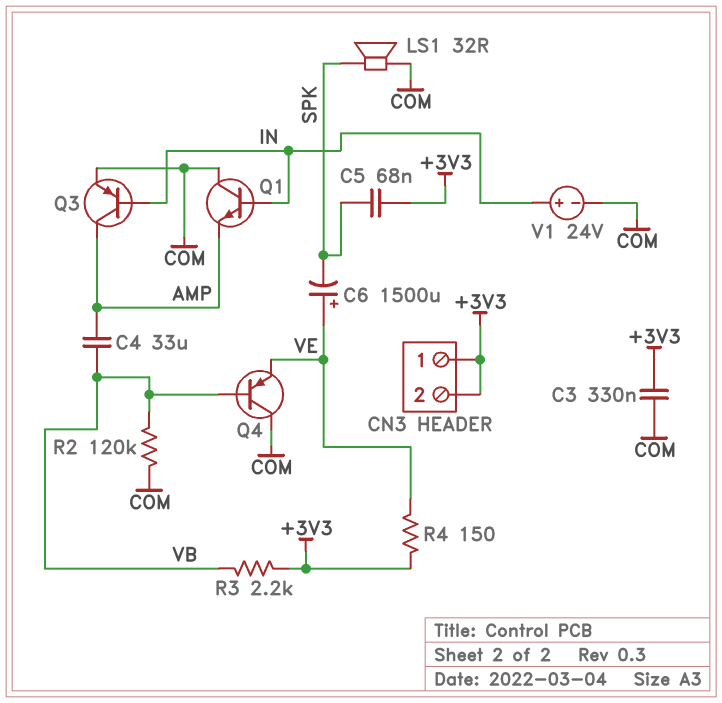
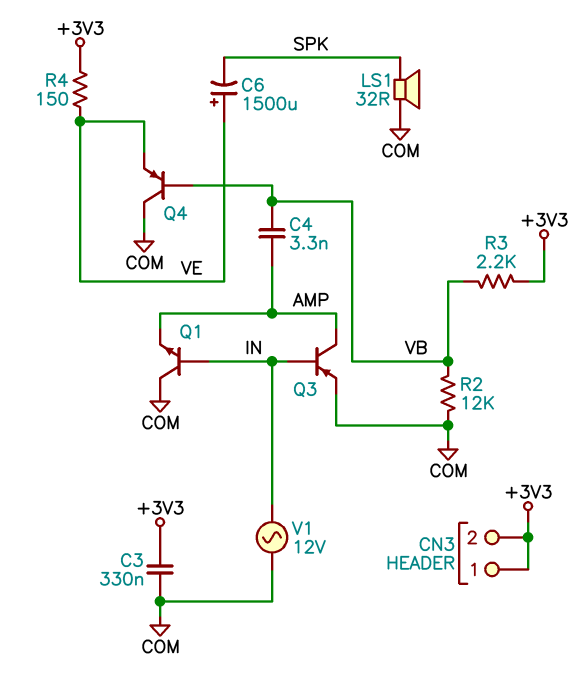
C4: 33uF (AMP, VB) -> 3.3nF (AMP, VB)
C5: 68nF (+3V3, SPK) -> none
R2: 120k (COM, VB) -> 12k (COM, VB)
V1: 24V (plus IN, minus COM) -> AC 12V (COM, IN)

